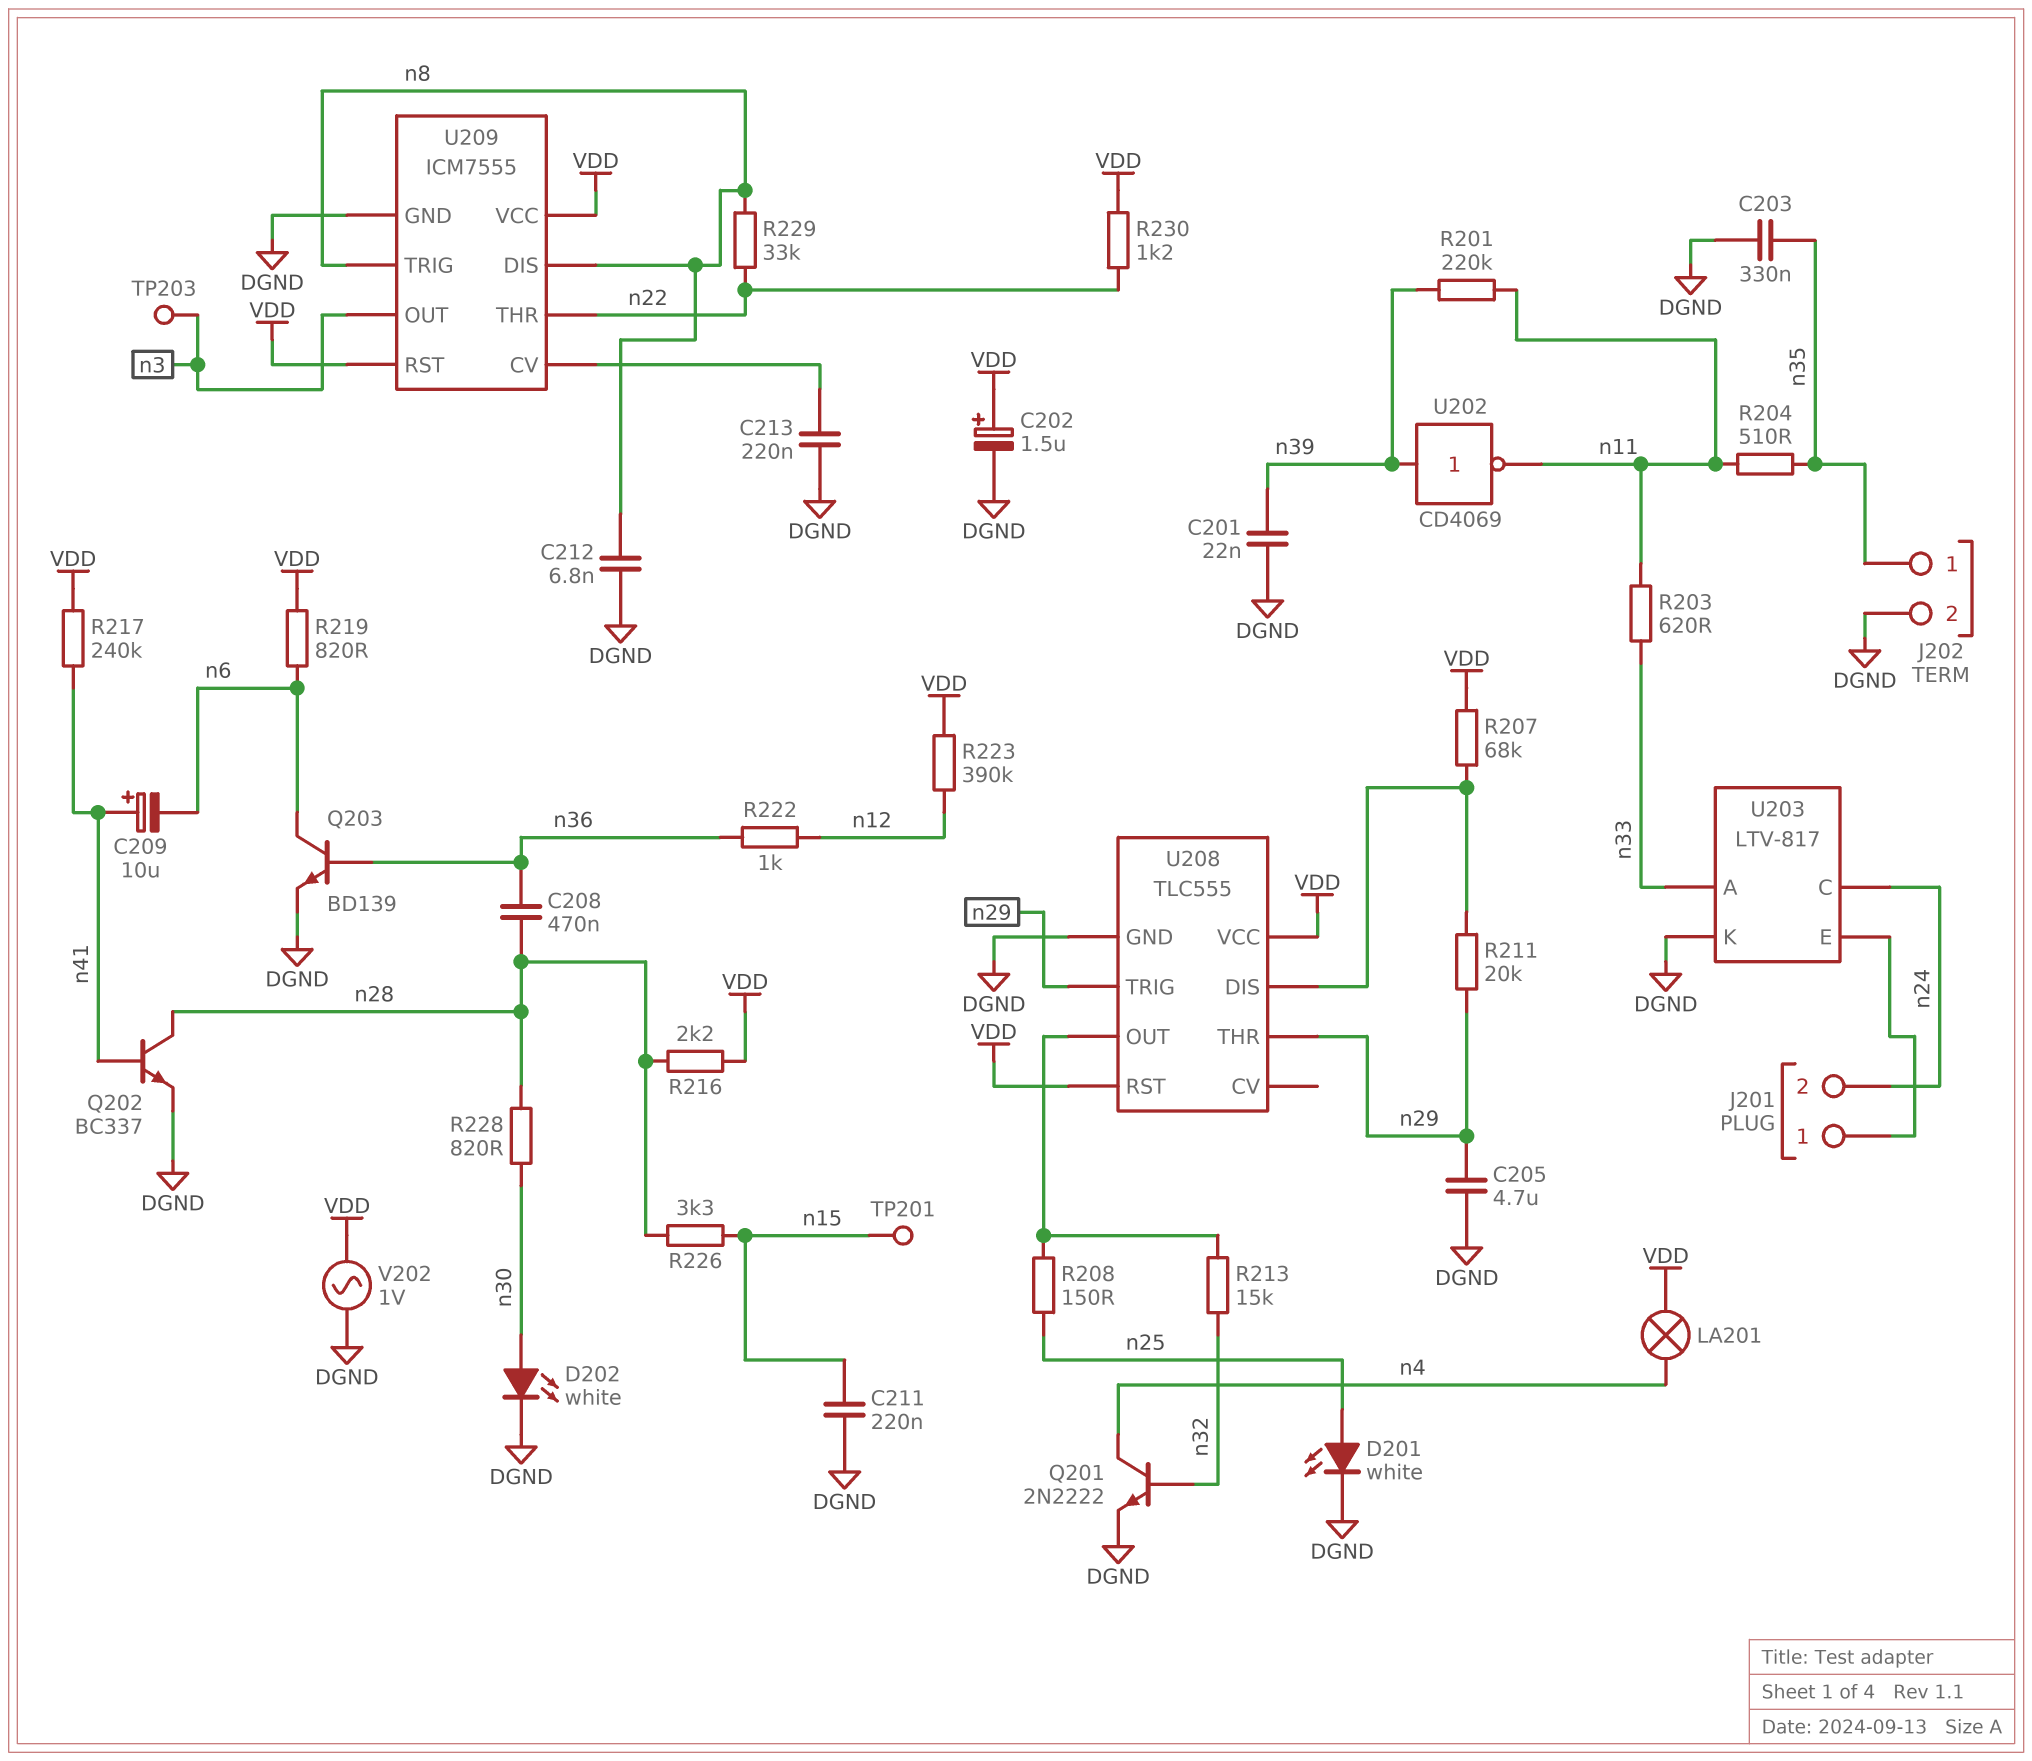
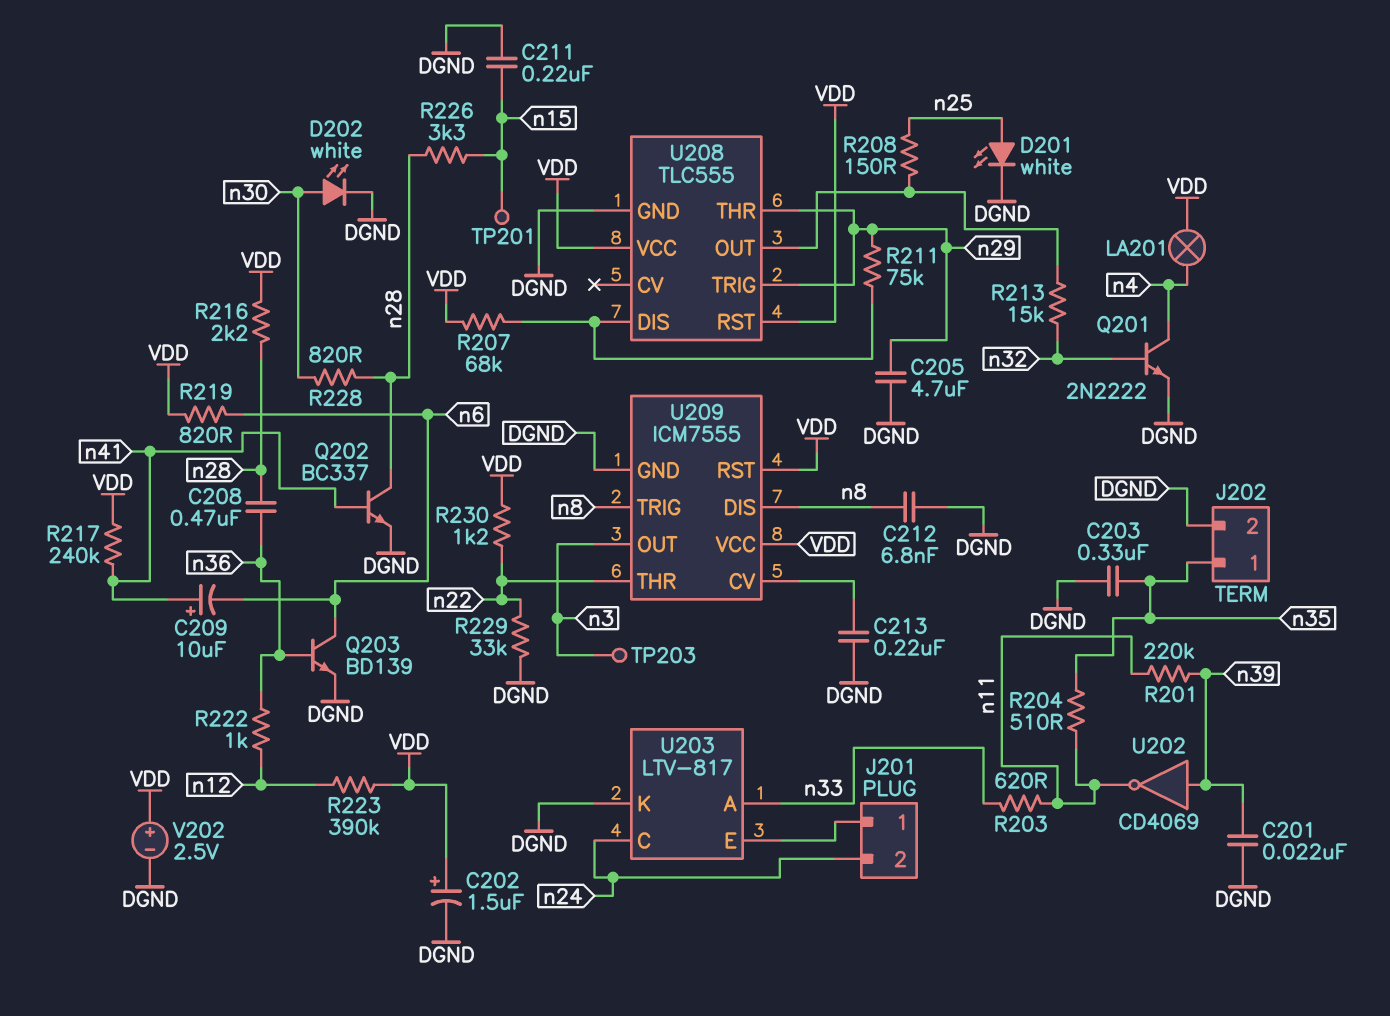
R211: 20k (U208/DIS, n29) -> 75k (U208/DIS, n29)
R229: 33k (n8, n22) -> 33k (DGND, n22)
V202: AC 1V (DGND, VDD) -> 2.5V (plus VDD, minus DGND)

